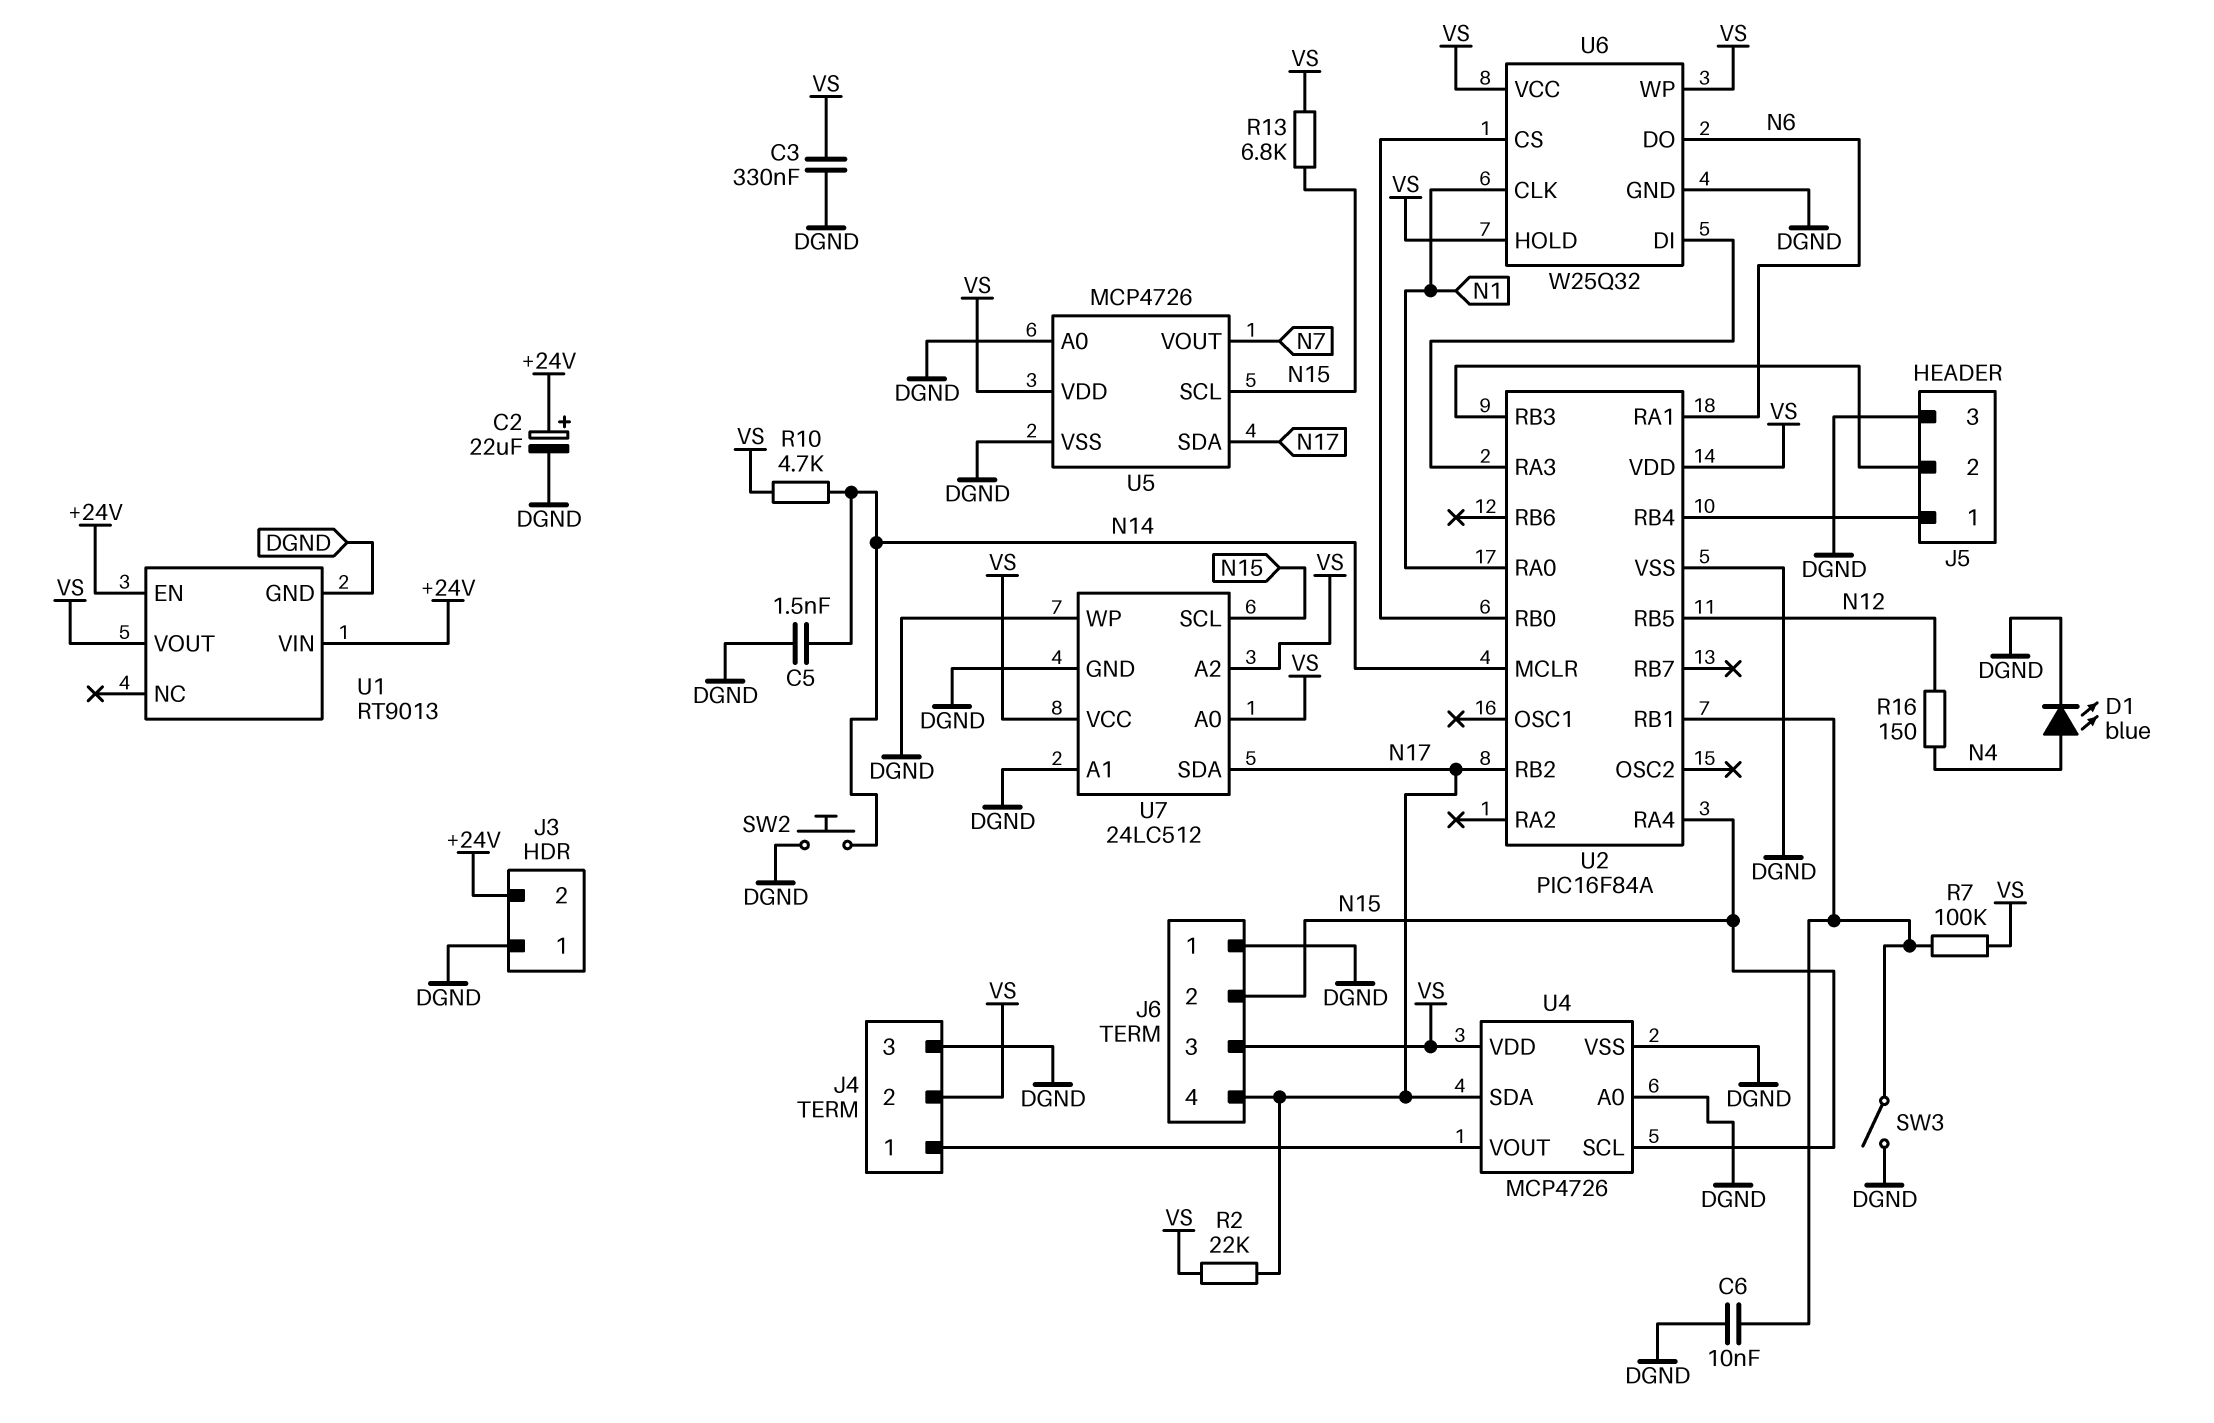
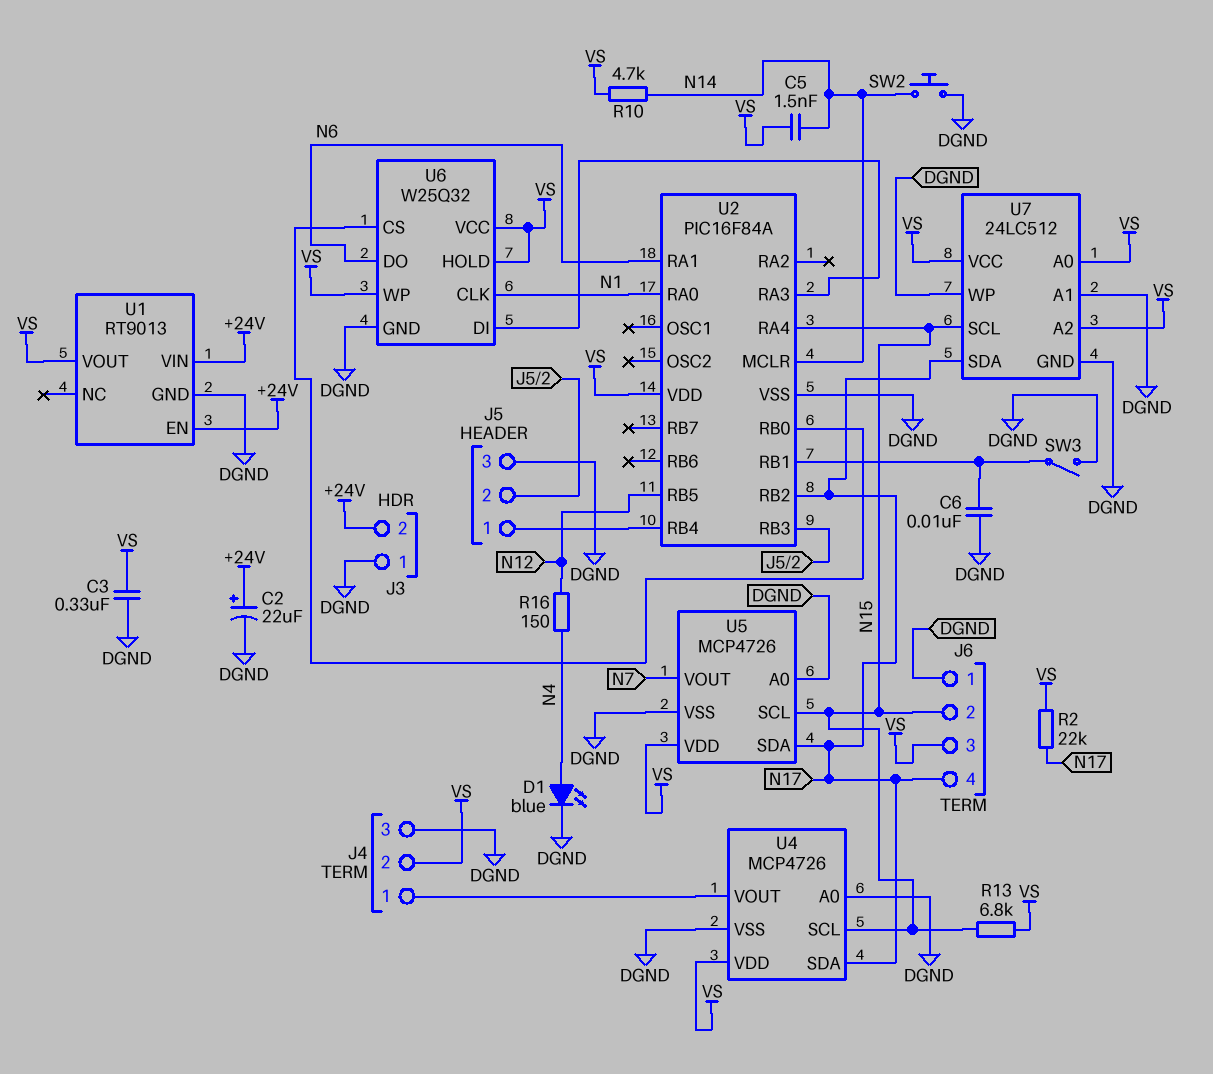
C5: 1.5nF (DGND, N14) -> 1.5nF (N14, VS)
R7: 100k (U2/RB1, VS) -> none

